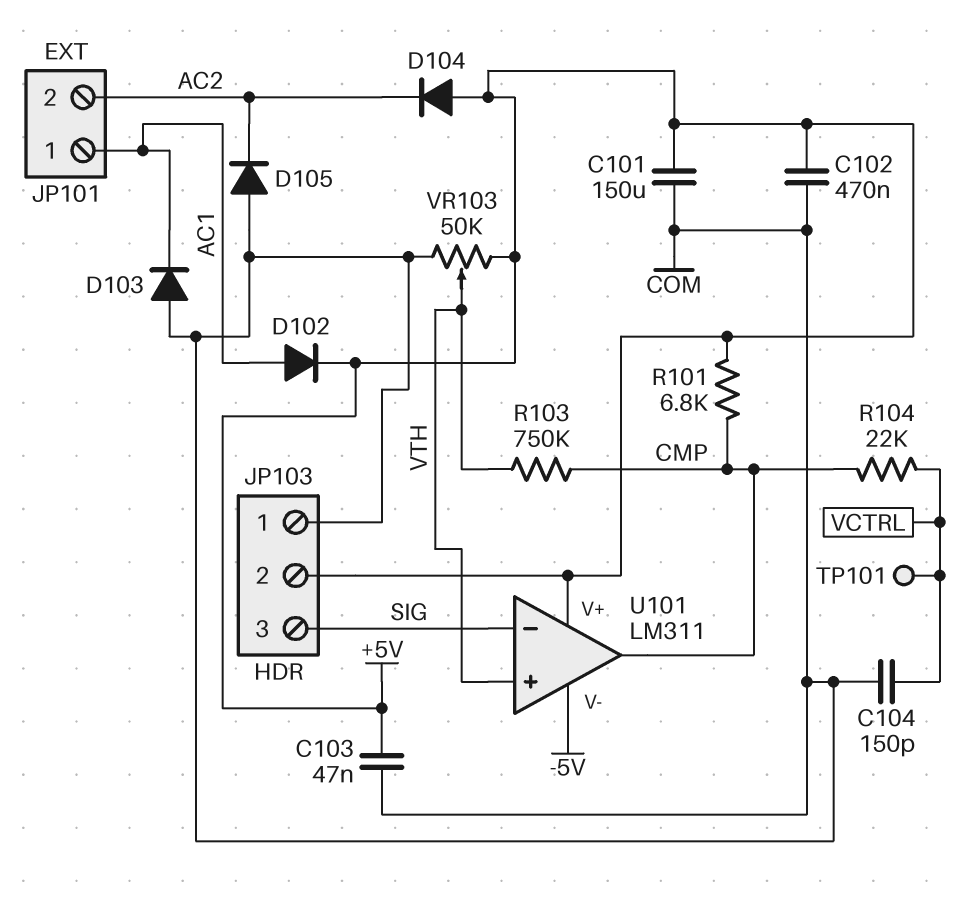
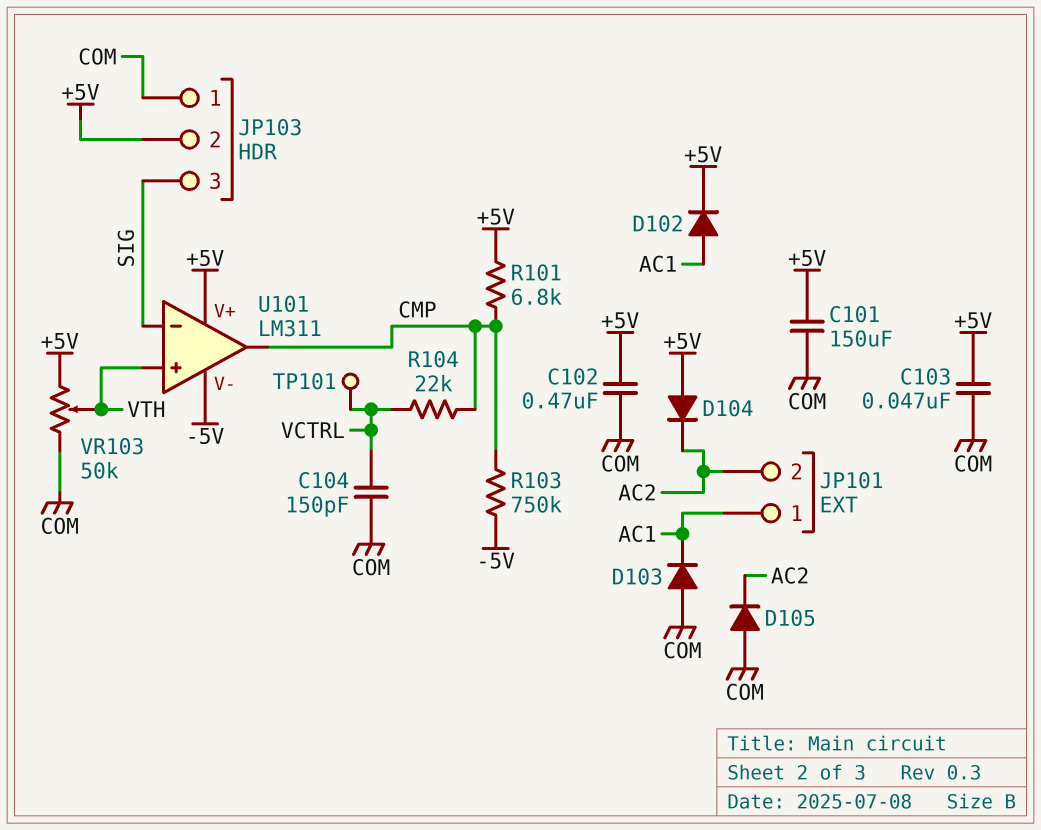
R103: 750k (CMP, VTH) -> 750k (-5V, CMP)

